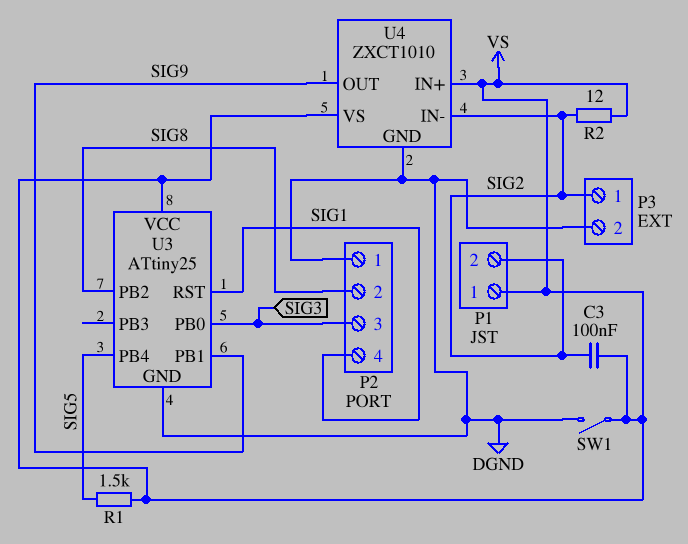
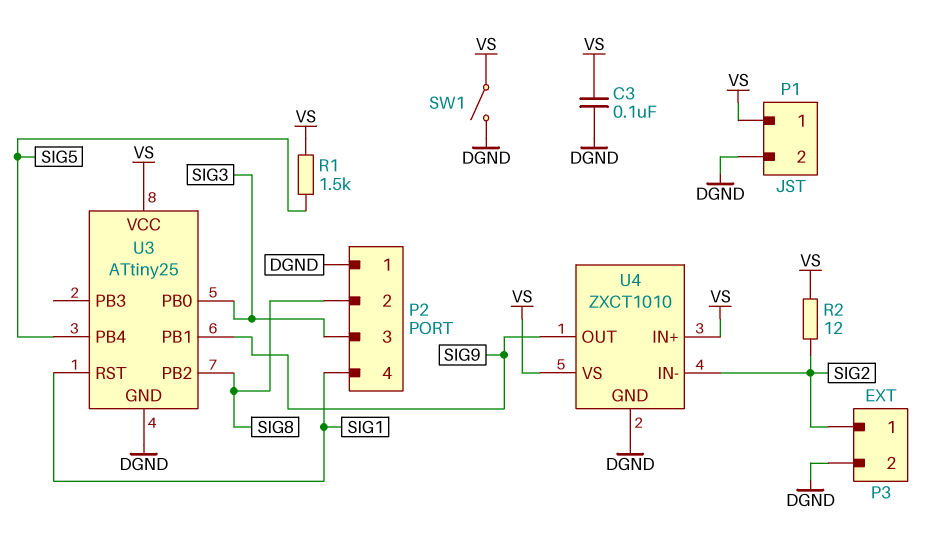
C3: 100nF (SIG2, VS) -> 100nF (DGND, VS)
P1 pin 2: SIG2 -> DGND

